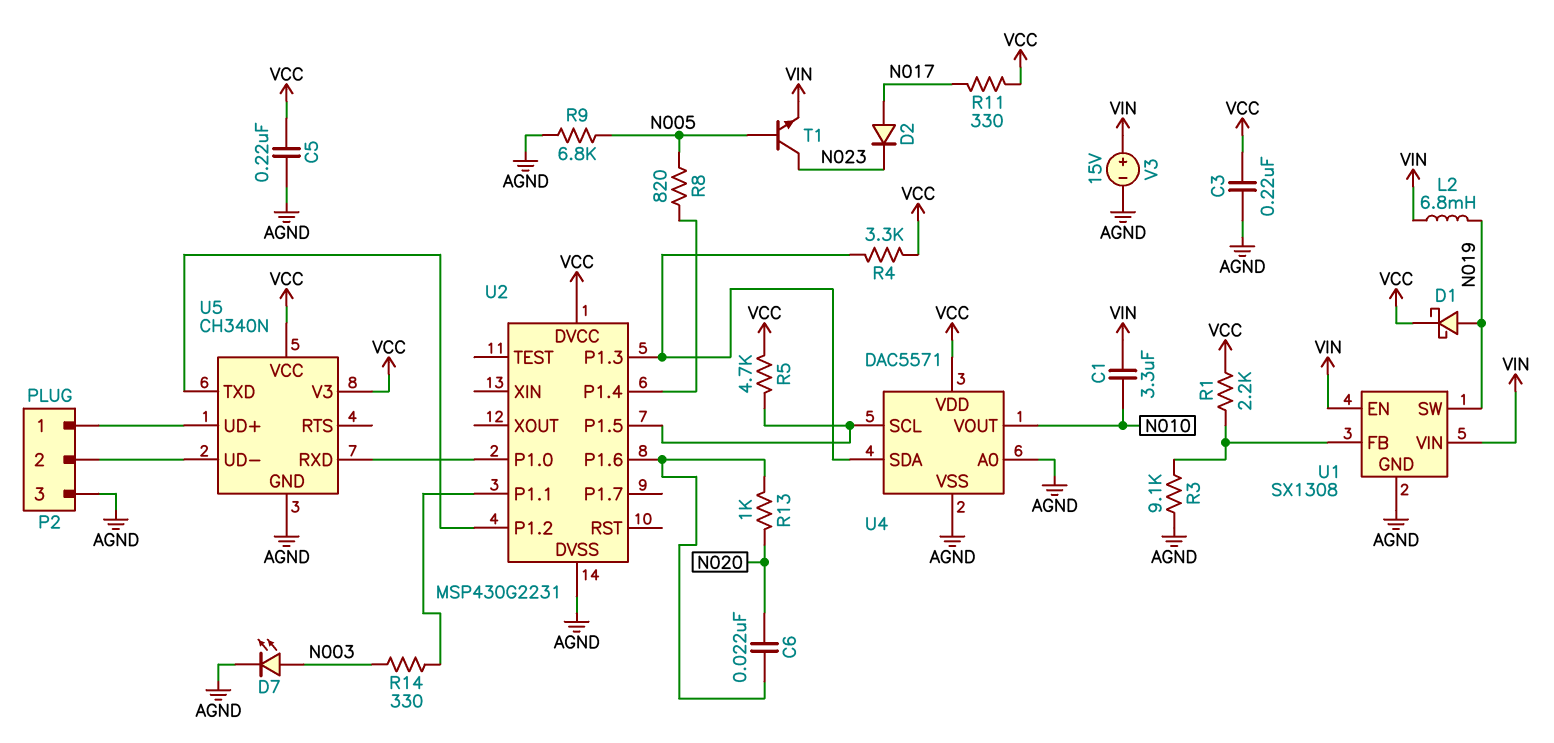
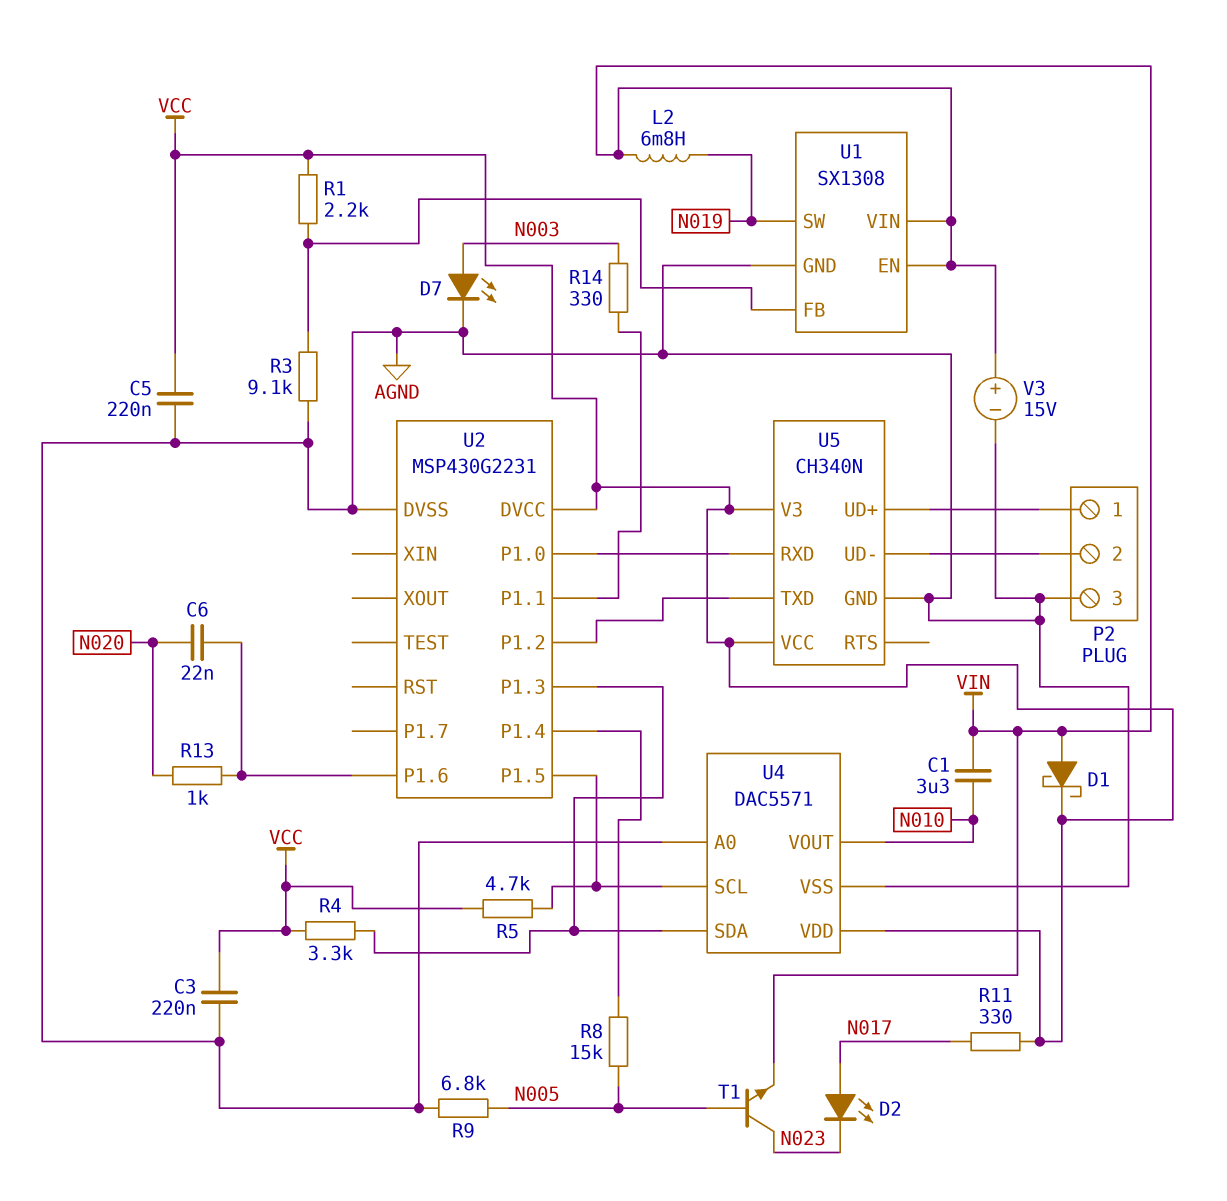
D1: schottky (A N019, K VCC) -> schottky (A VIN, K VCC)
D2: diode (A N017, K N023) -> LED (A N017, K N023)
R8: 820 (N005, U2/P1.4) -> 15k (N005, U2/P1.4)

